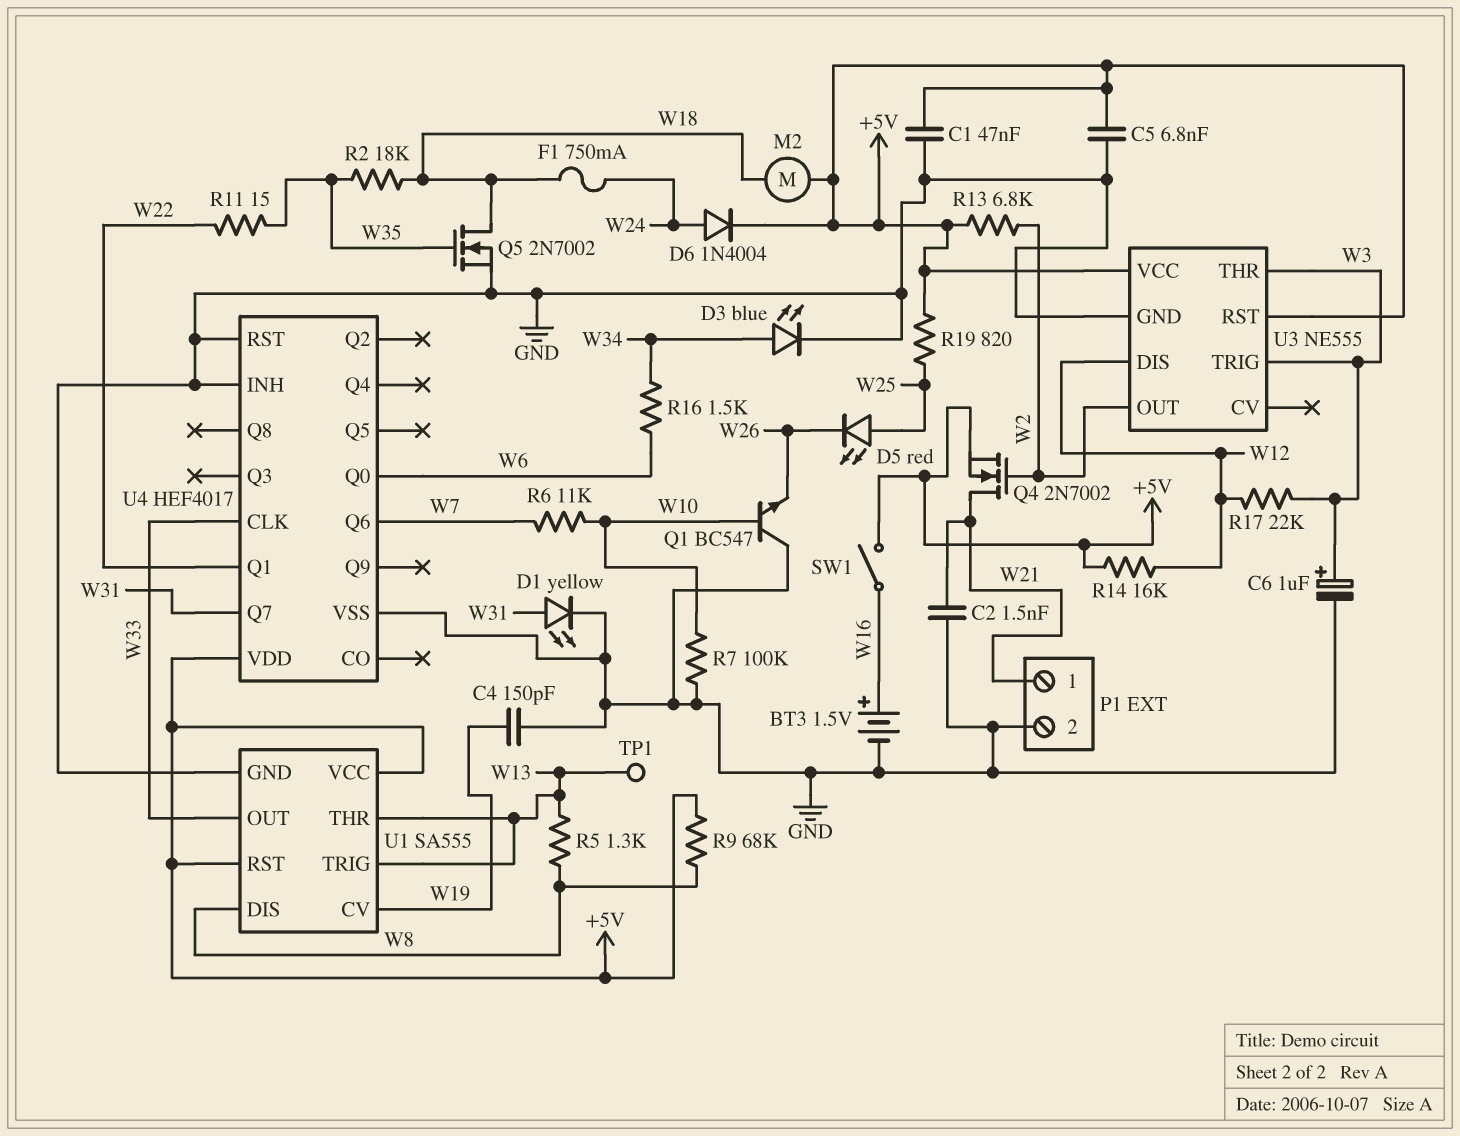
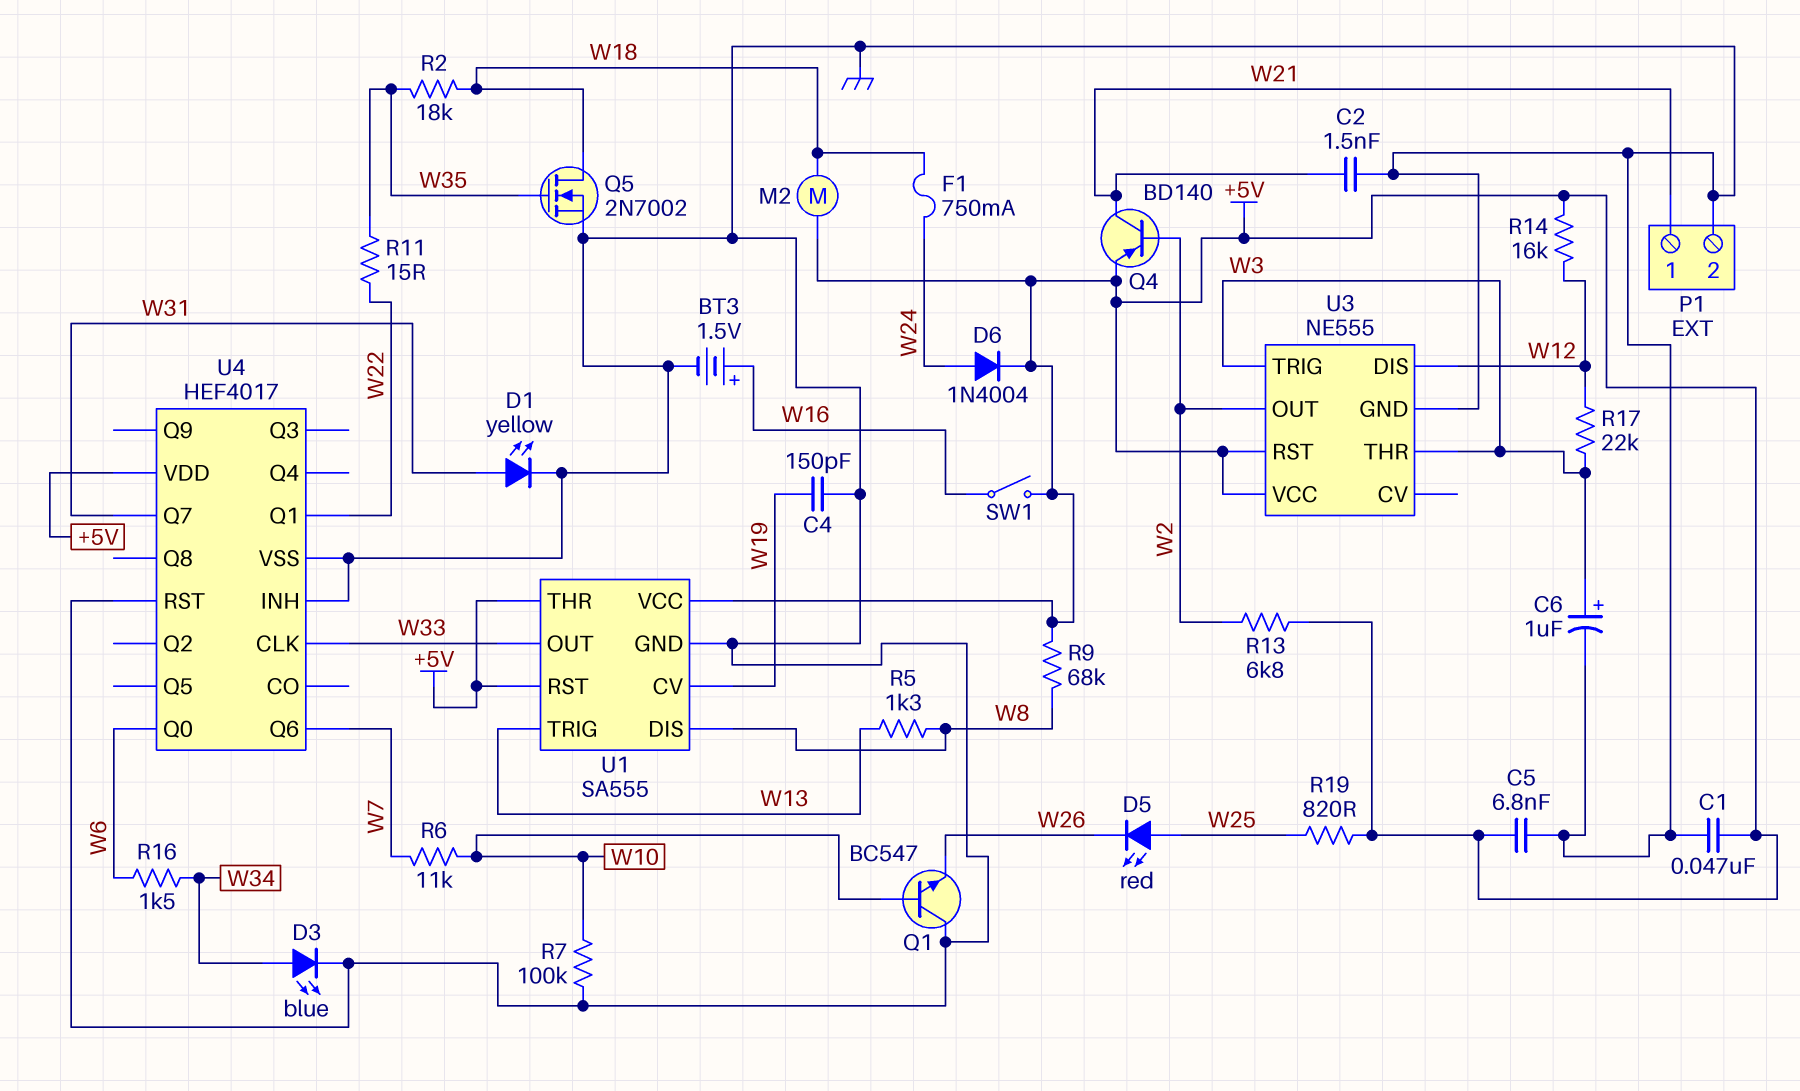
Q4: NMOS 2N7002 (G W2, D W21, S +5V) -> PNP BD140 (B W2, C W21, E +5V)
TP1: test point (W13) -> none
U1 pin THR: W13 -> +5V

